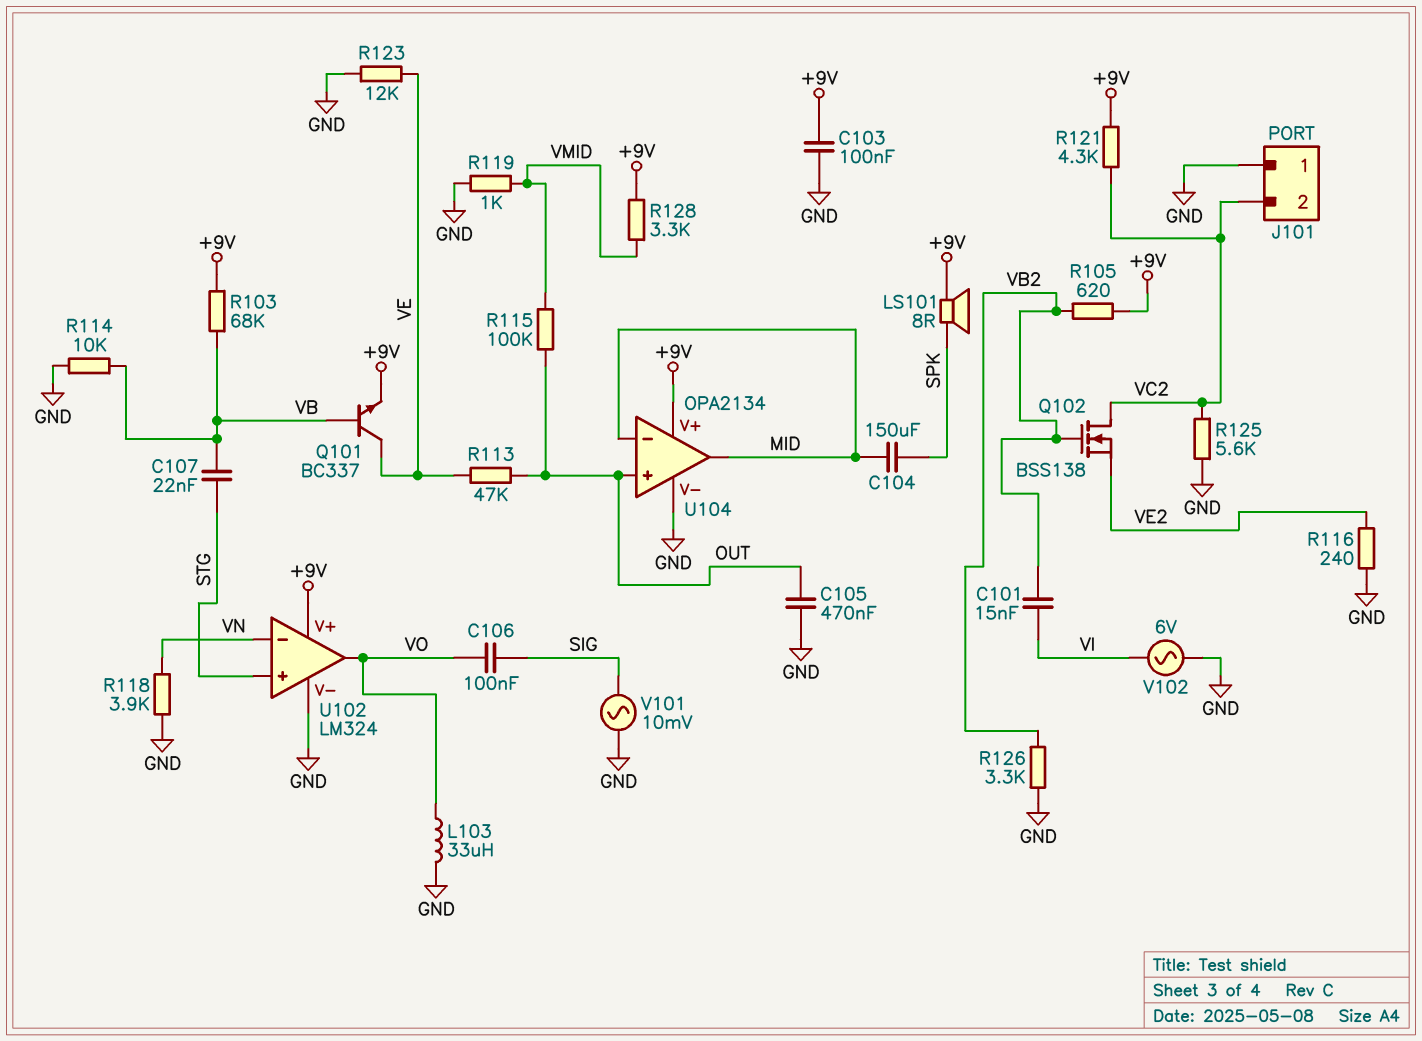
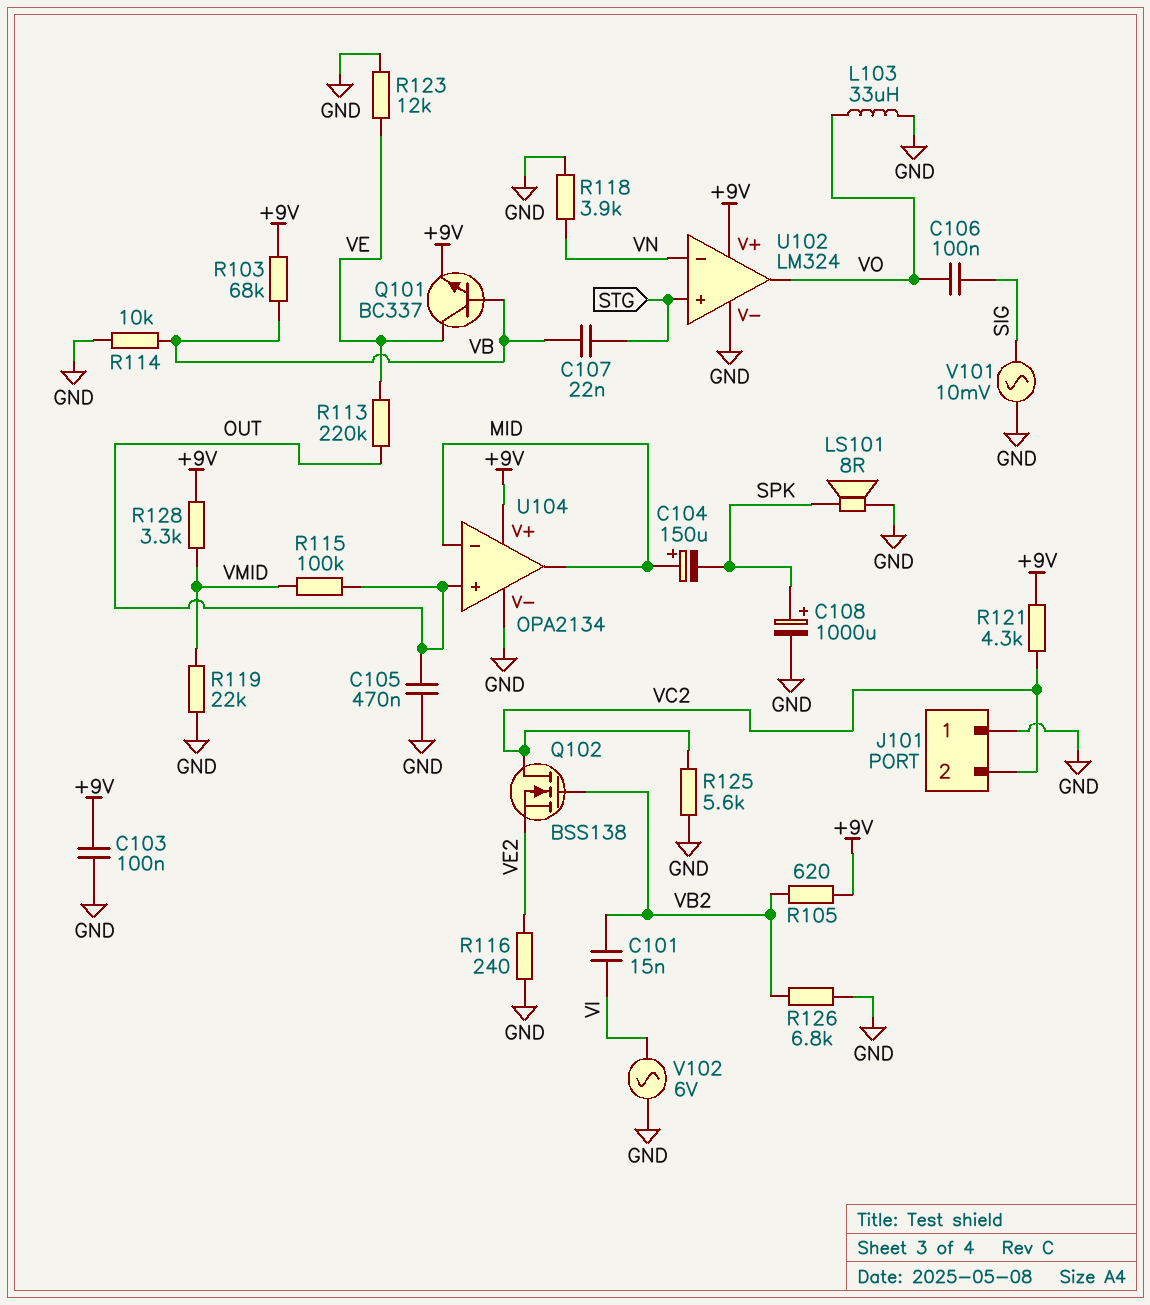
C104: 150uF (MID, SPK) -> 150uF (plus MID, minus SPK)
C108: none -> 1000uF (plus SPK, minus GND)
LS101: speaker 8R (+9V, SPK) -> speaker 8R (GND, SPK)
R113: 47k (OUT, VE) -> 220k (OUT, VE)
R119: 1k (GND, VMID) -> 22k (GND, VMID)
R126: 3.3k (GND, VB2) -> 6.8k (GND, VB2)

